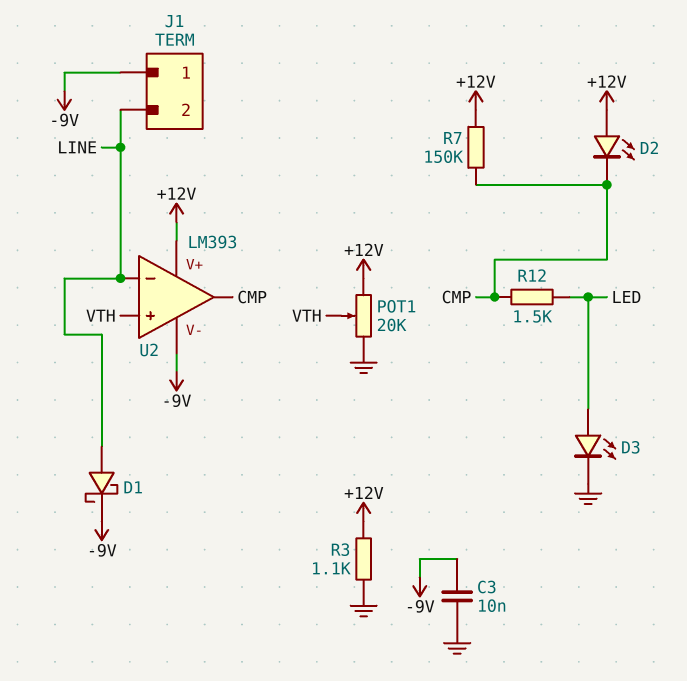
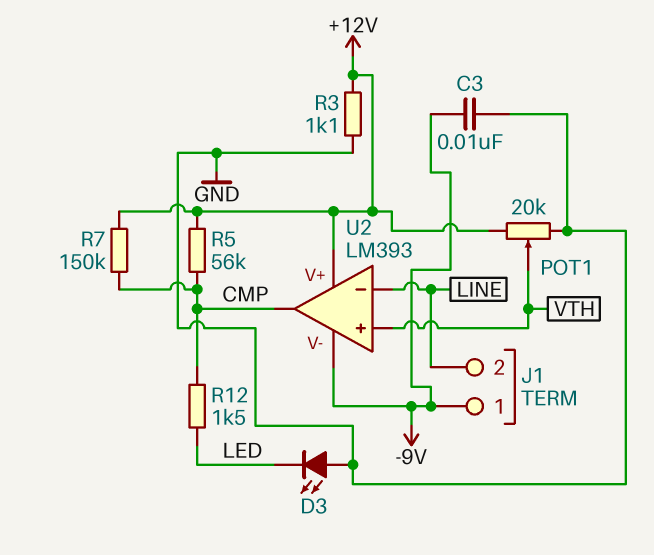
D1: schottky (A LINE, K -9V) -> none
D2: LED (A +12V, K CMP) -> none
D3: LED (A LED, K GND) -> LED (A GND, K LED)
R5: none -> 56k (+12V, CMP)

